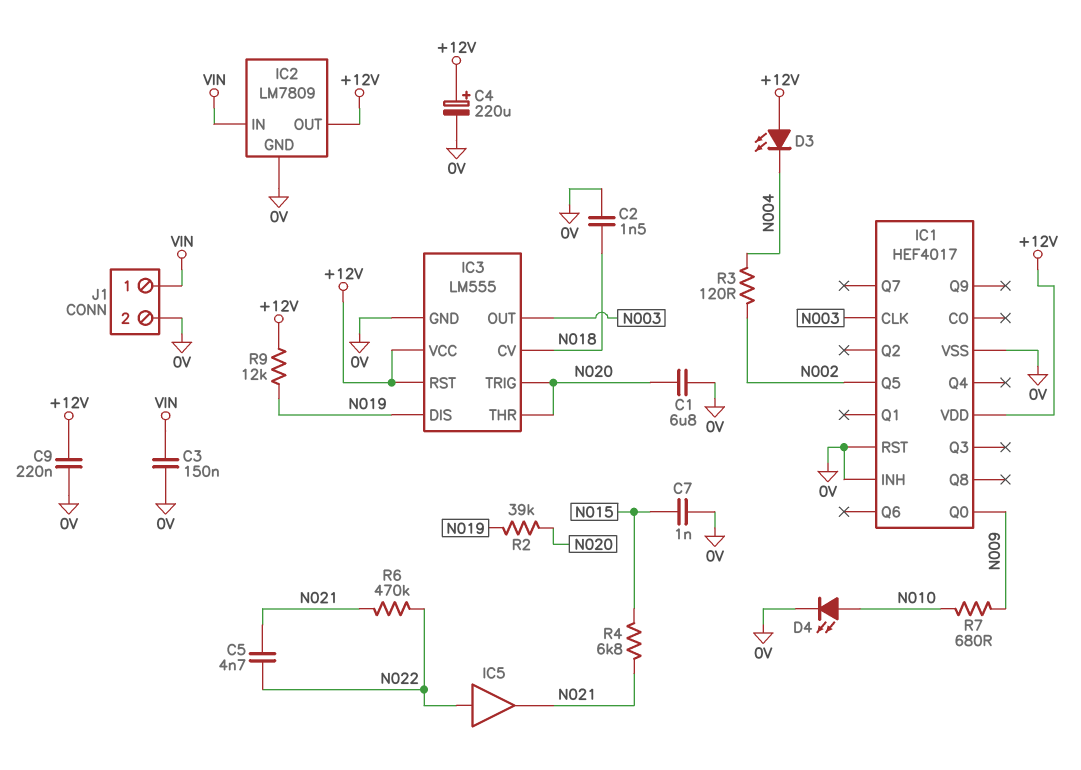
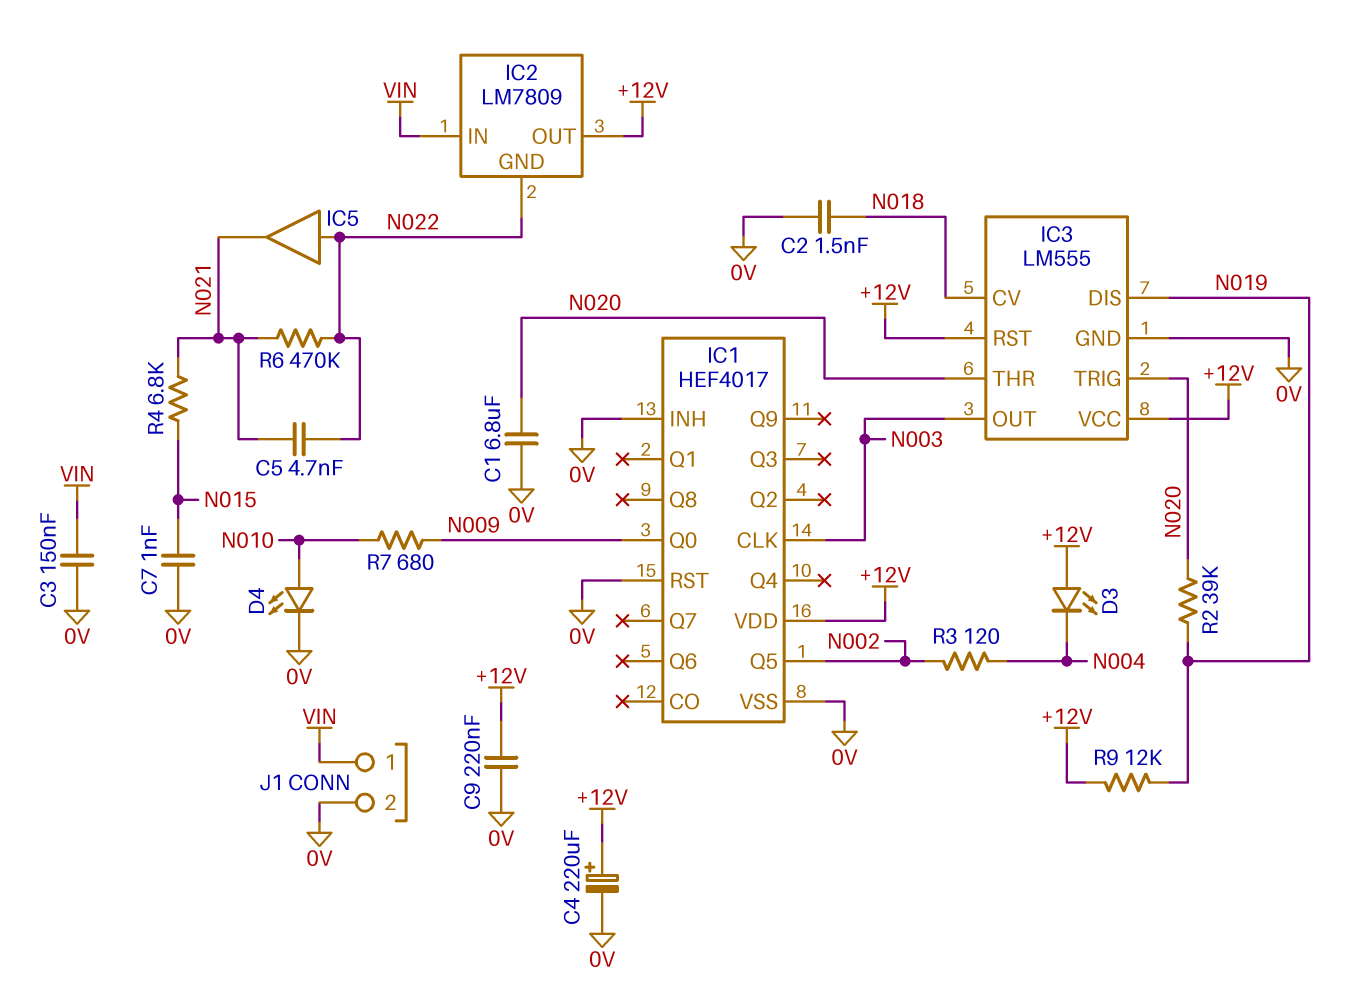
IC2 pin GND: 0V -> N022

